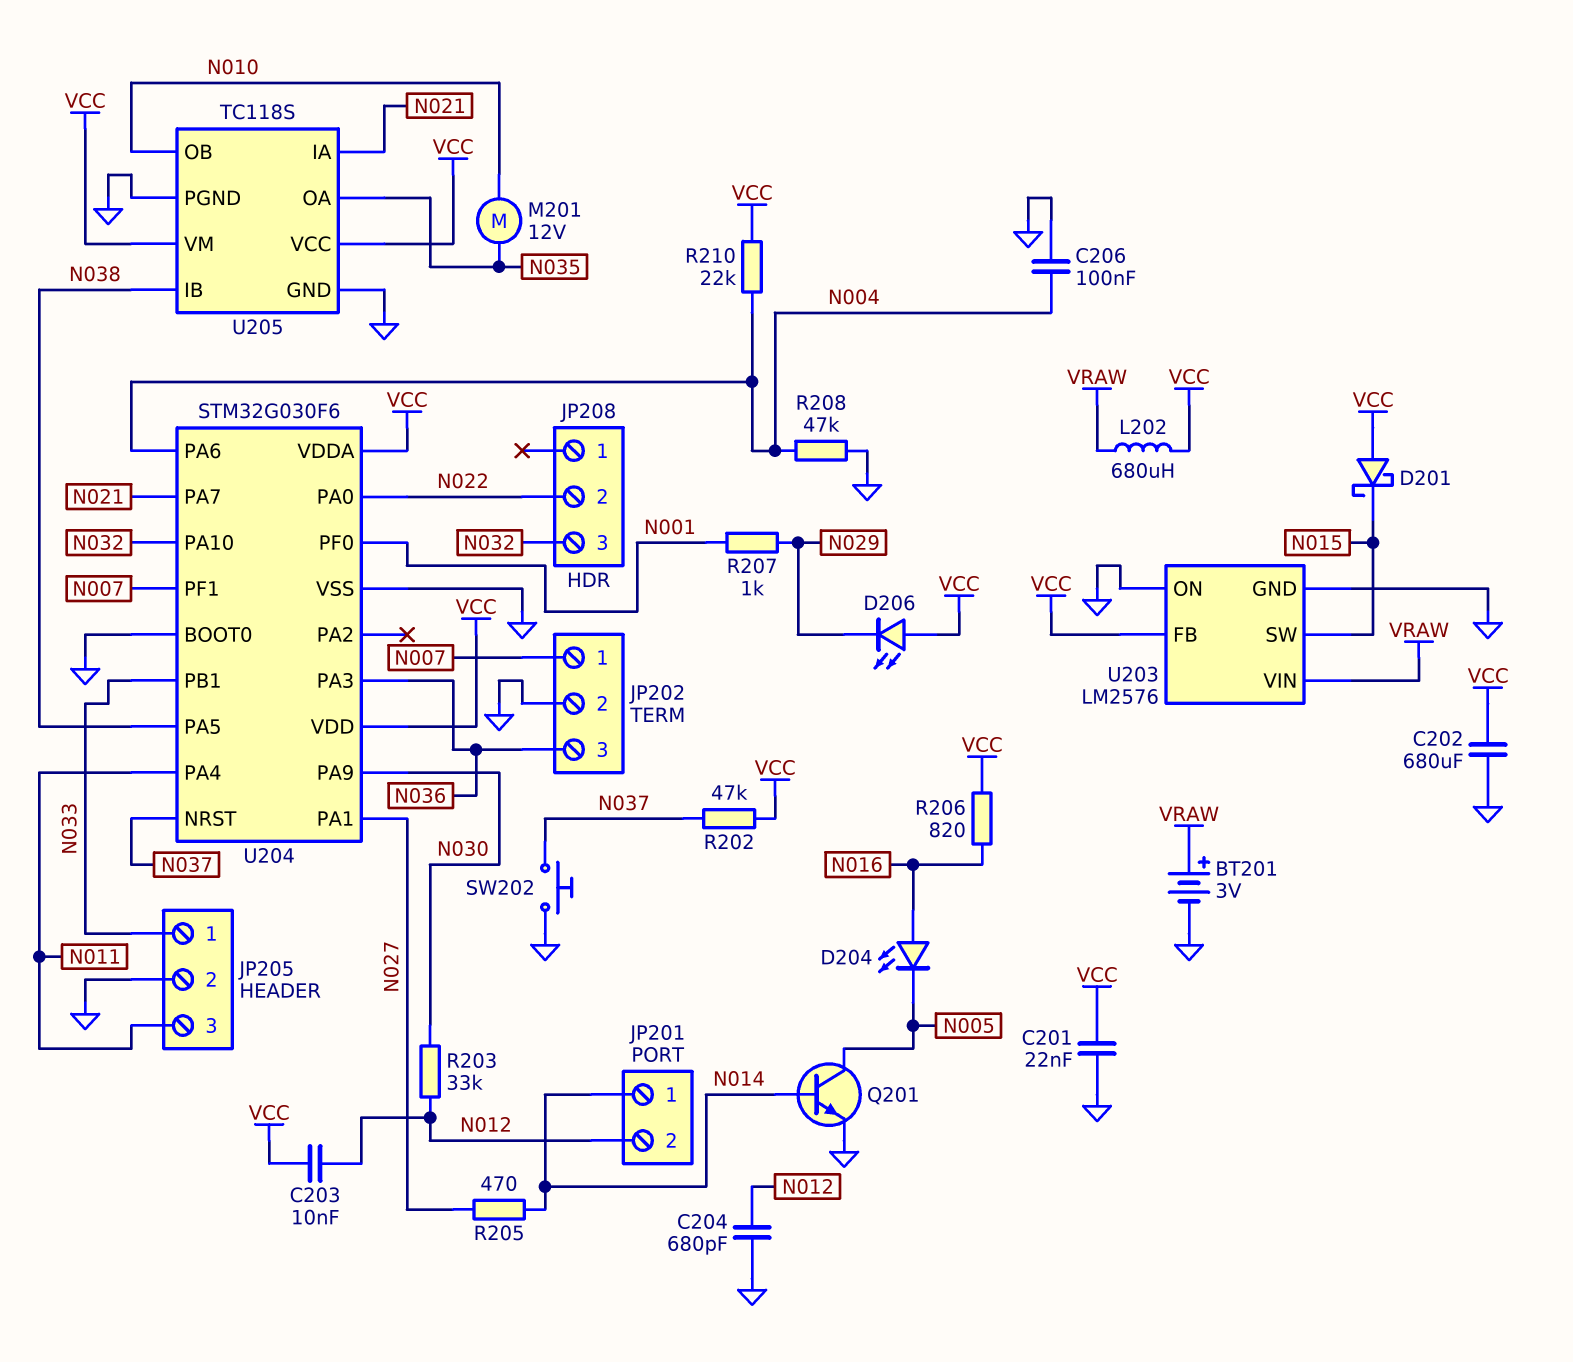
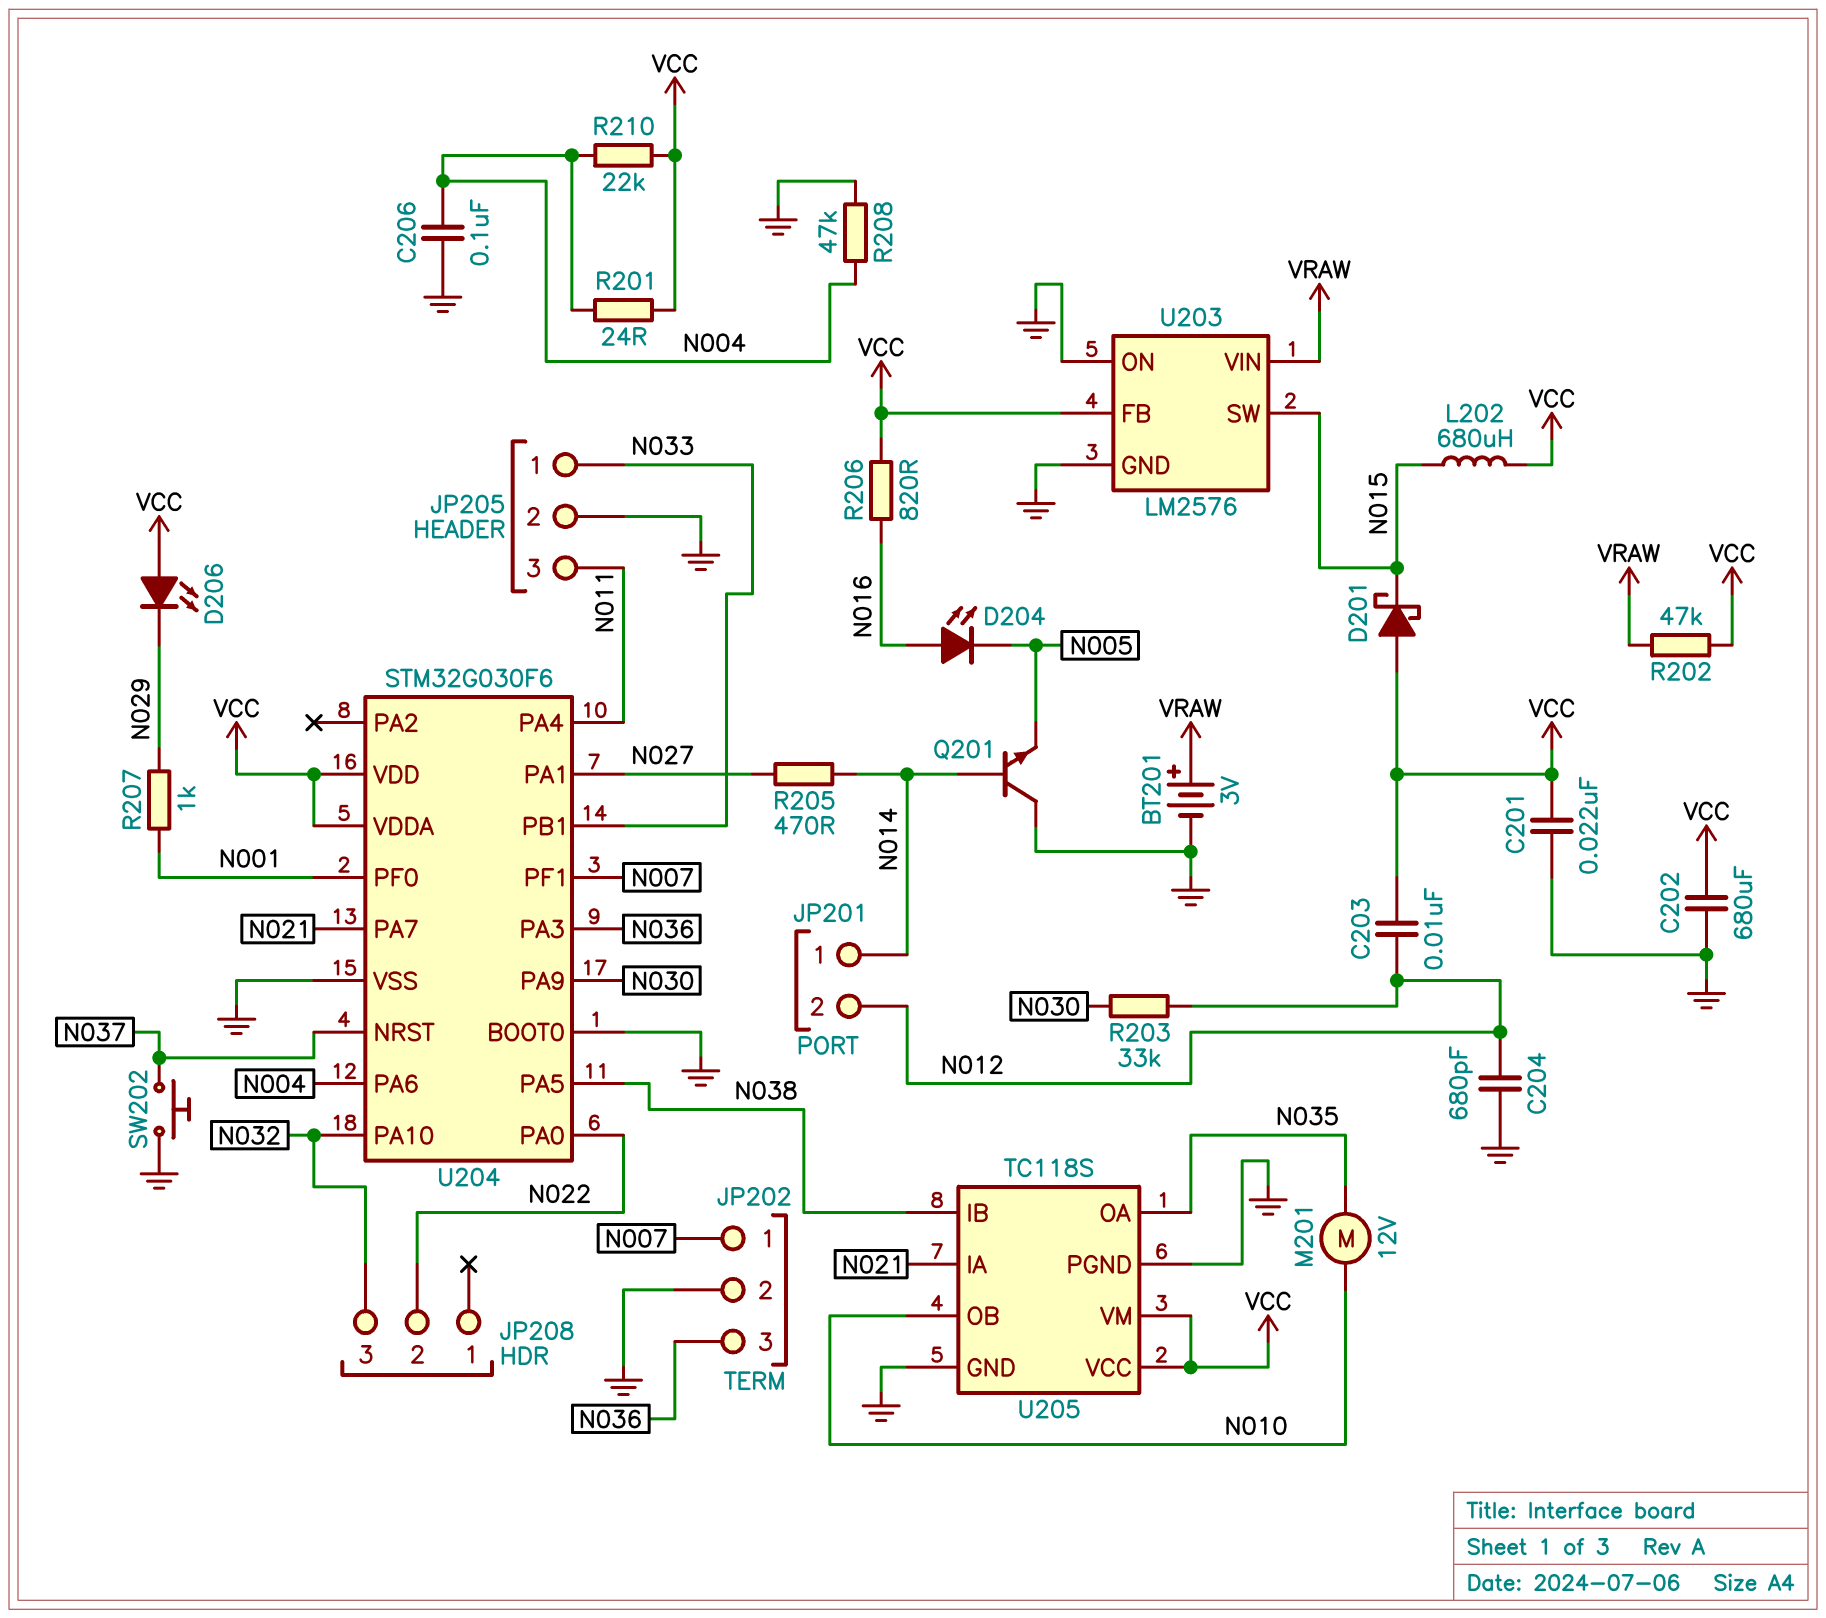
L202: 680uH (VCC, VRAW) -> 680uH (N015, VCC)
Q201: NPN (B N014, C N005, E GND) -> NPN (B N014, C GND, E N005)
R201: none -> 24 (N004, VCC)
R202: 47k (N037, VCC) -> 47k (VCC, VRAW)

